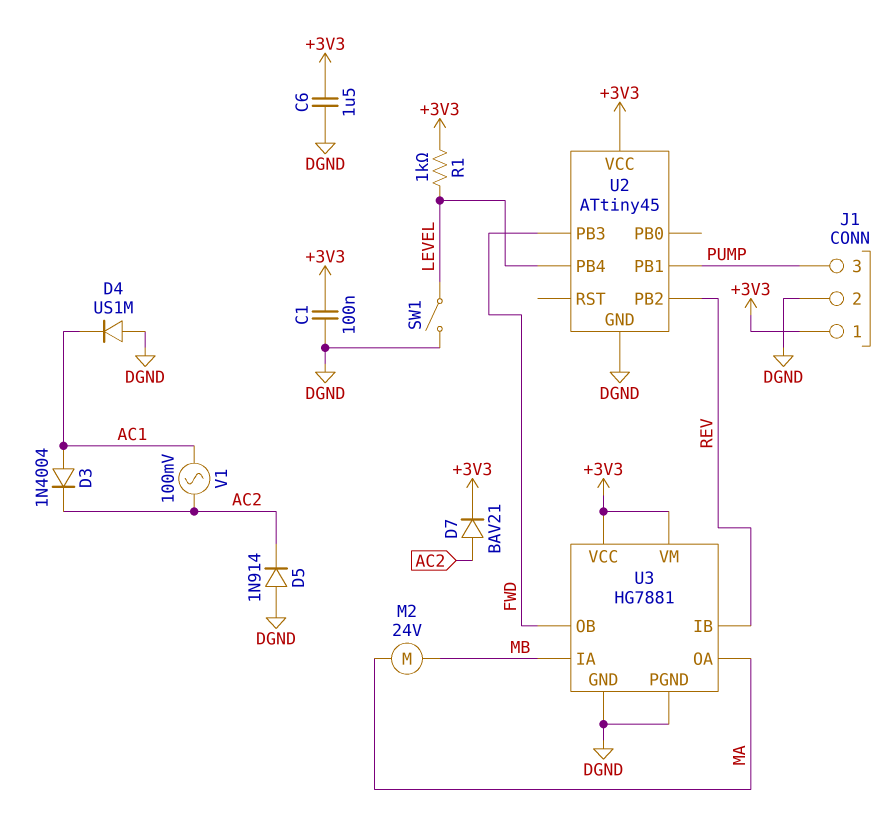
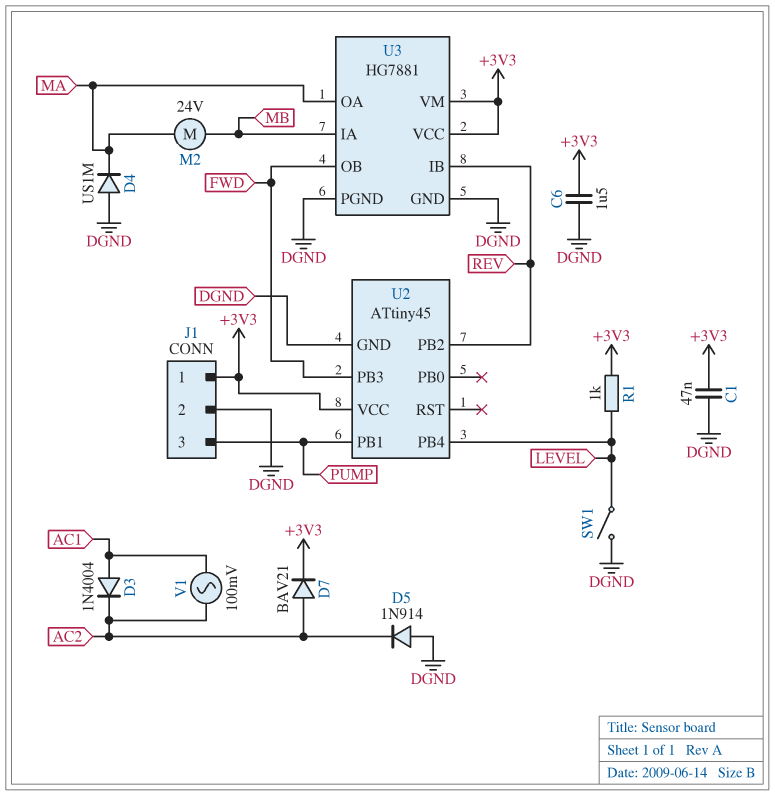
C1: 100nF (+3V3, DGND) -> 47nF (+3V3, DGND)
D4: diode US1M (A DGND, K AC1) -> diode US1M (A DGND, K MA)

